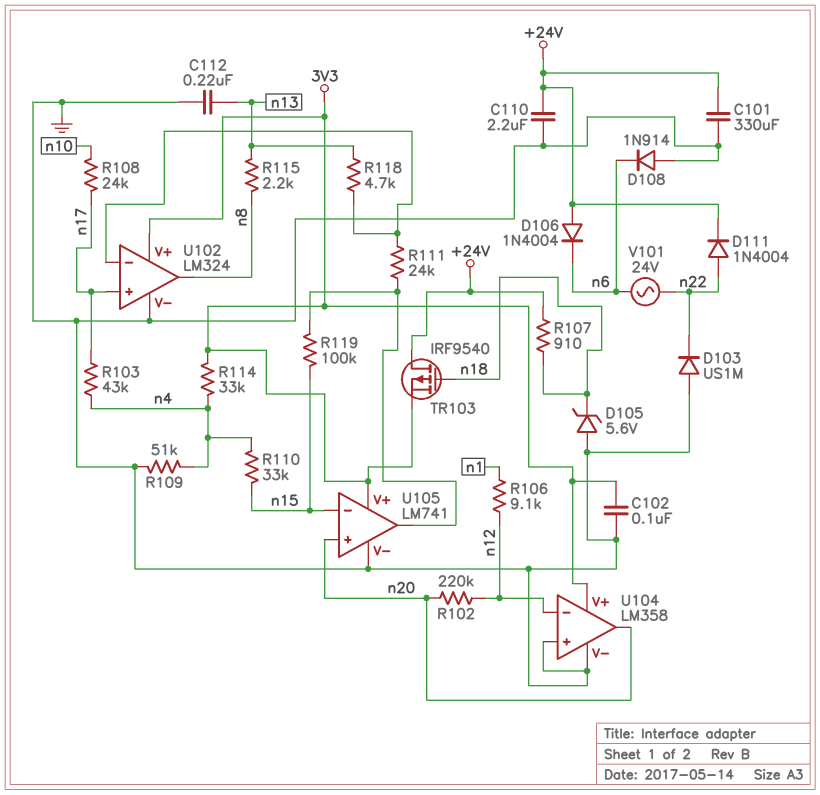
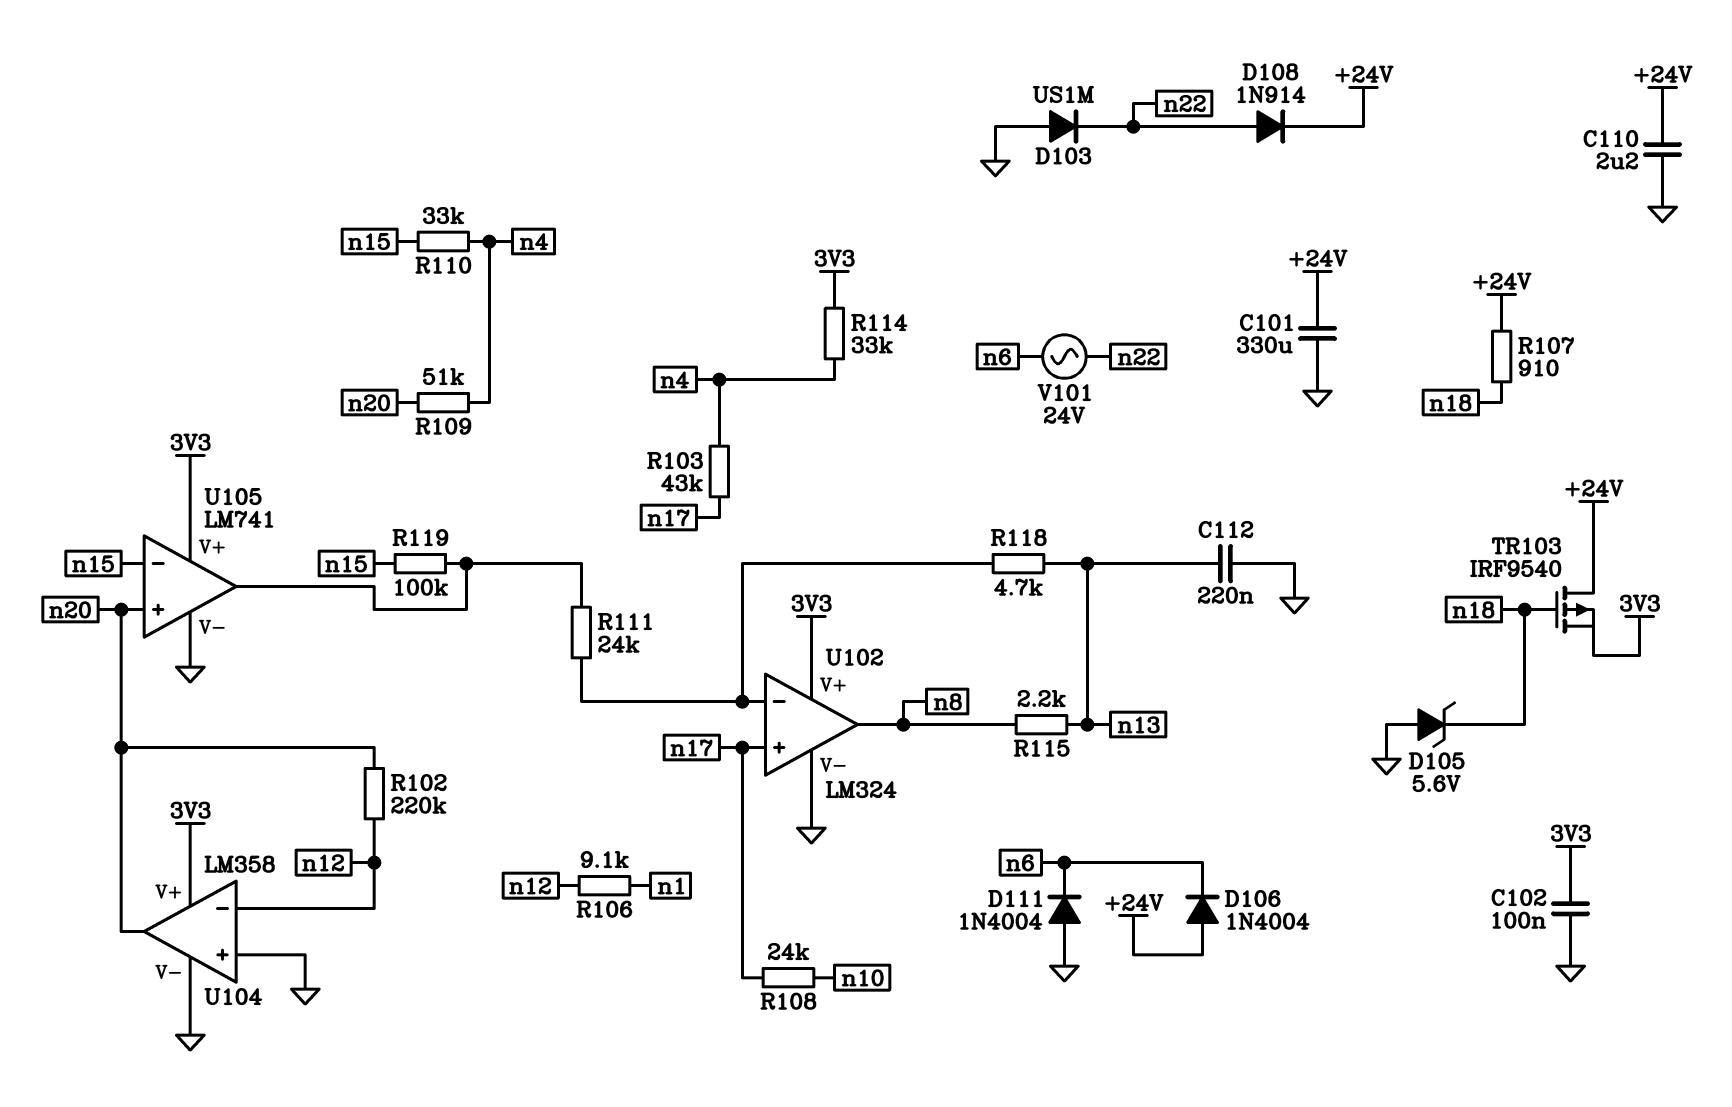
D108: diode 1N914 (A GND, K n6) -> diode 1N914 (A n22, K +24V)
D111: diode 1N4004 (A n22, K +24V) -> diode 1N4004 (A GND, K n6)
R109: 51k (GND, n4) -> 51k (n4, n20)

